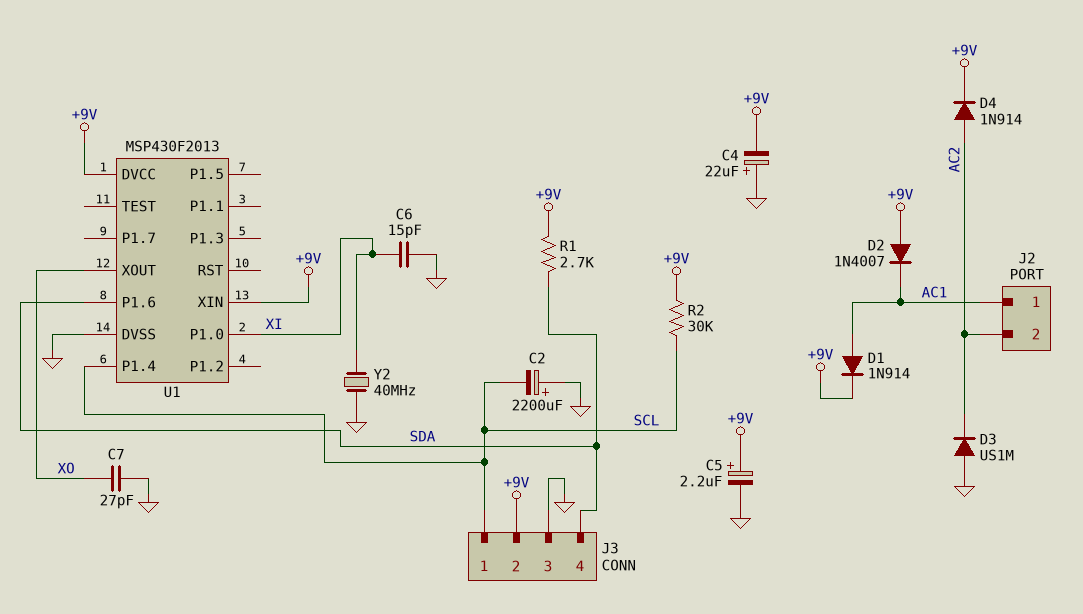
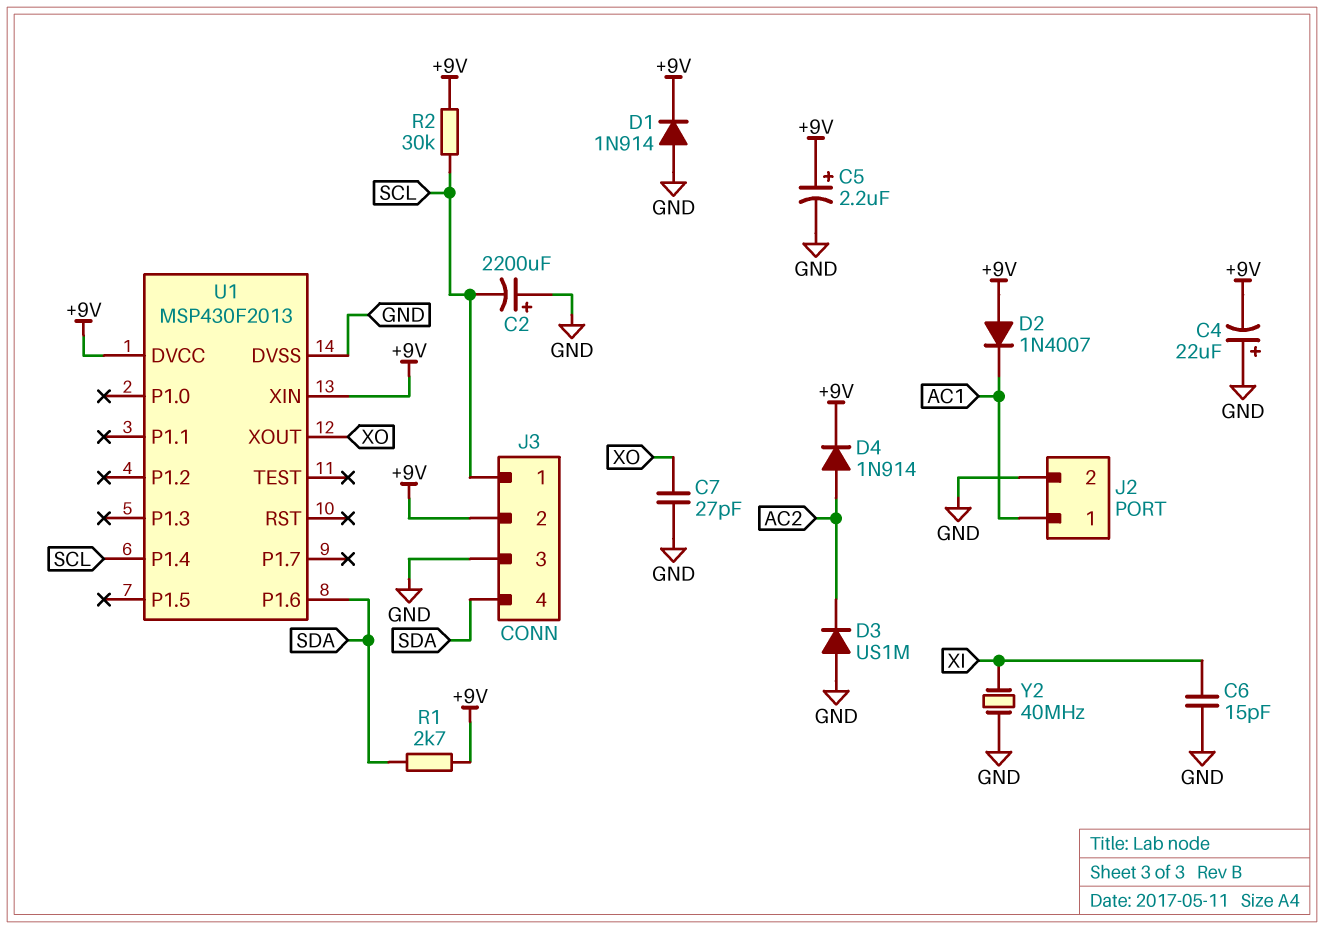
D1: diode 1N914 (A AC1, K +9V) -> diode 1N914 (A GND, K +9V)
J2 pin 2: AC2 -> GND
U1 pin P1.0: XI -> none

